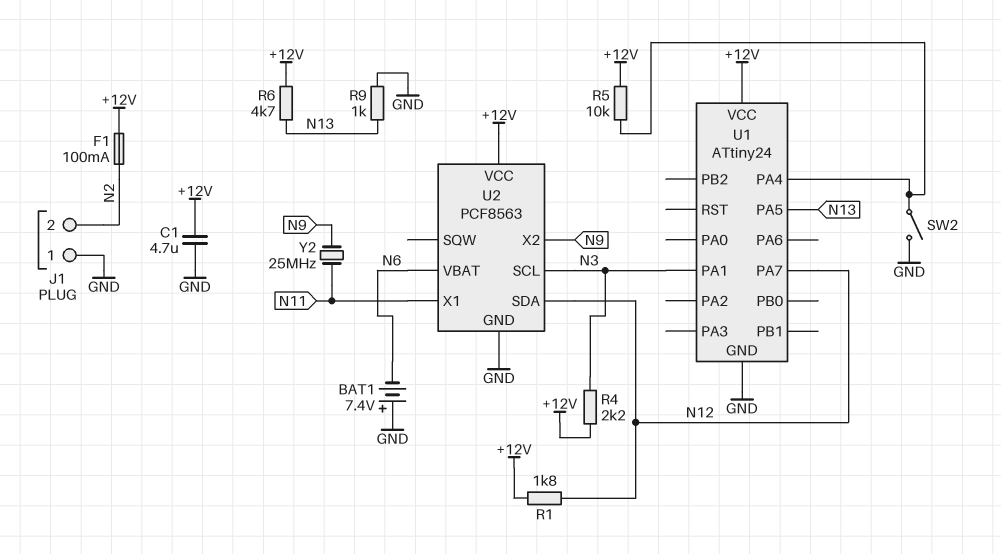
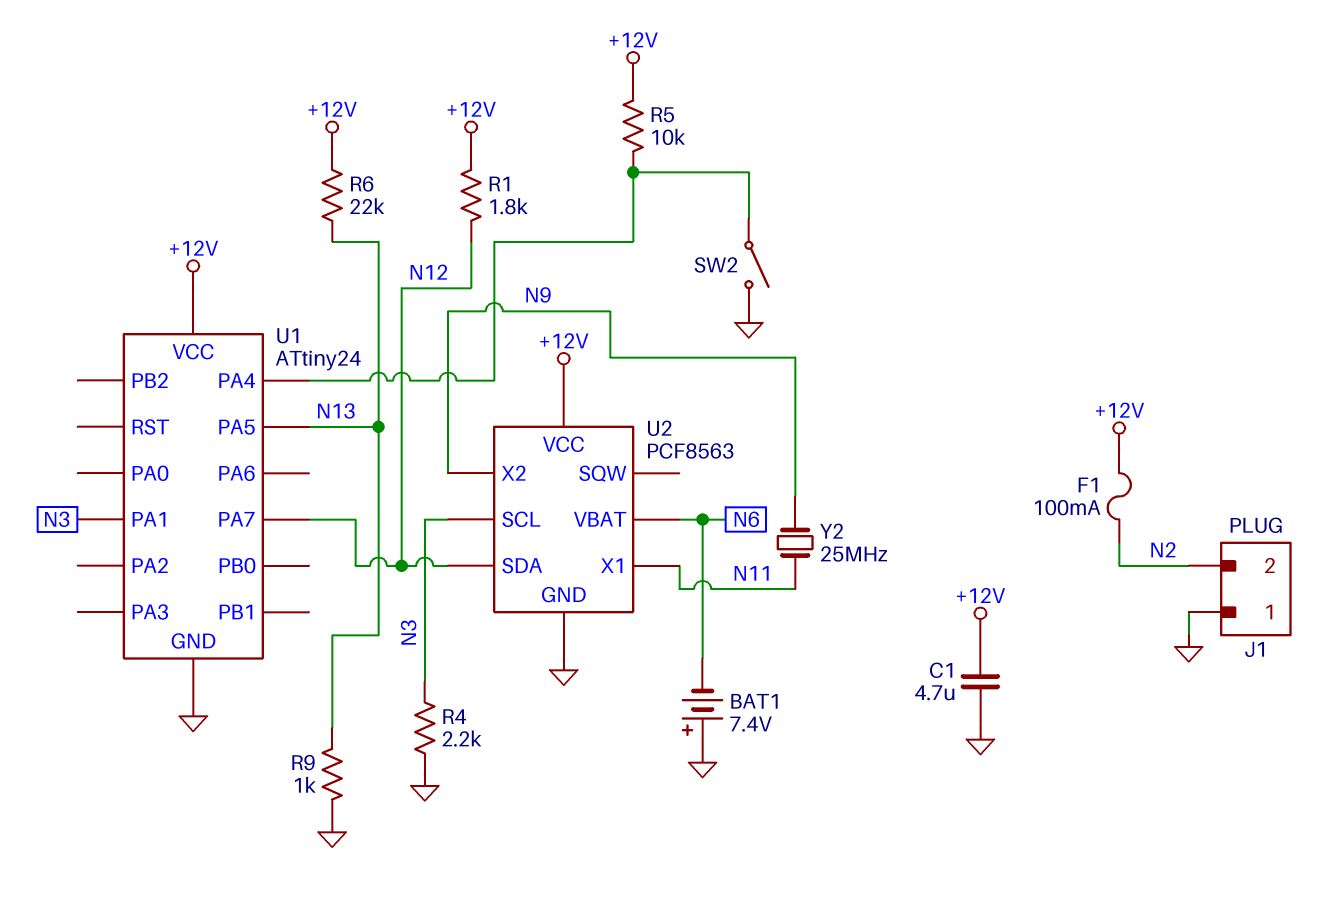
R4: 2.2k (+12V, N3) -> 2.2k (GND, N3)
R6: 4.7k (+12V, N13) -> 22k (+12V, N13)

